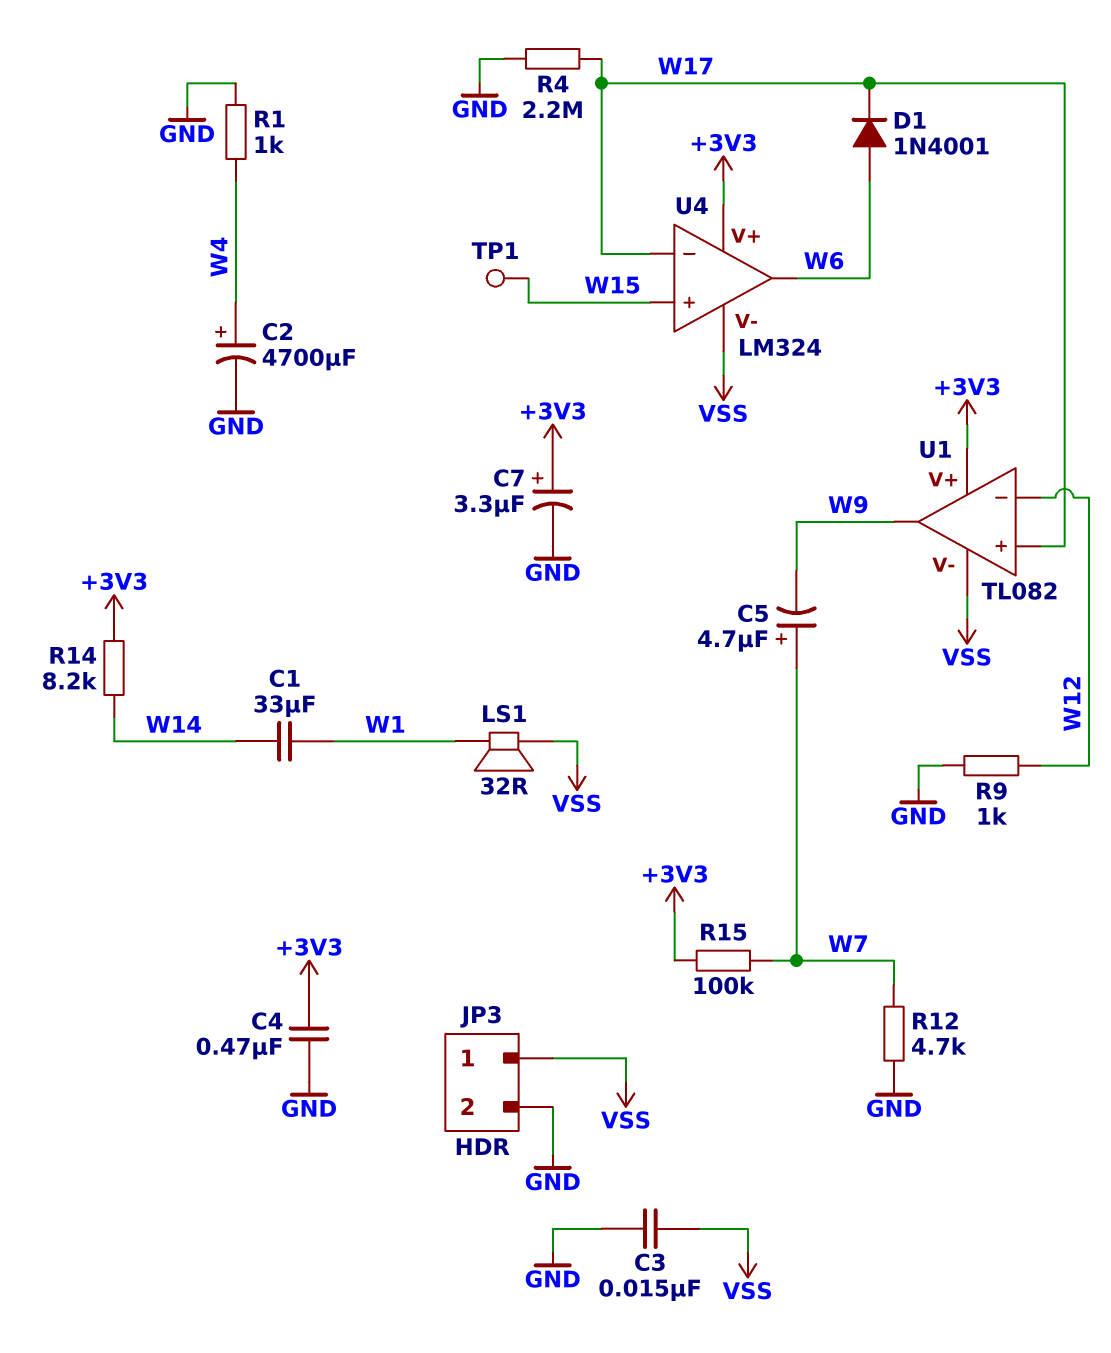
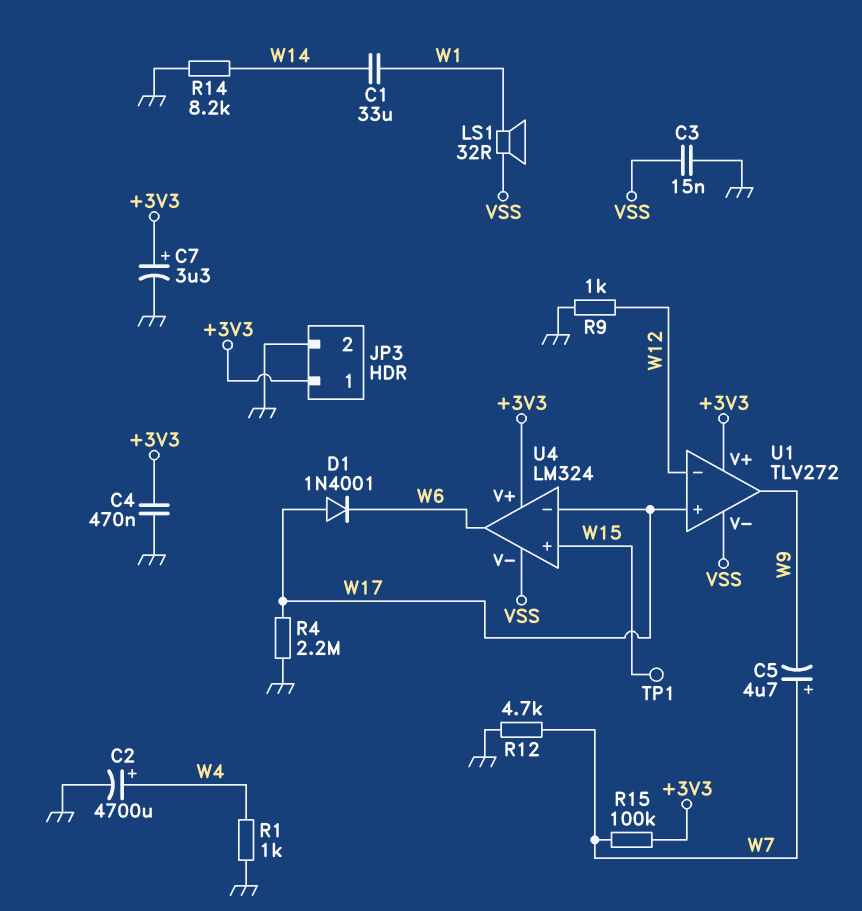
D1: diode 1N4001 (A W6, K W17) -> diode 1N4001 (A W17, K W6)
JP3 pin 1: VSS -> +3V3
R14: 8.2k (+3V3, W14) -> 8.2k (GND, W14)
U1: TL082 -> TLV272

